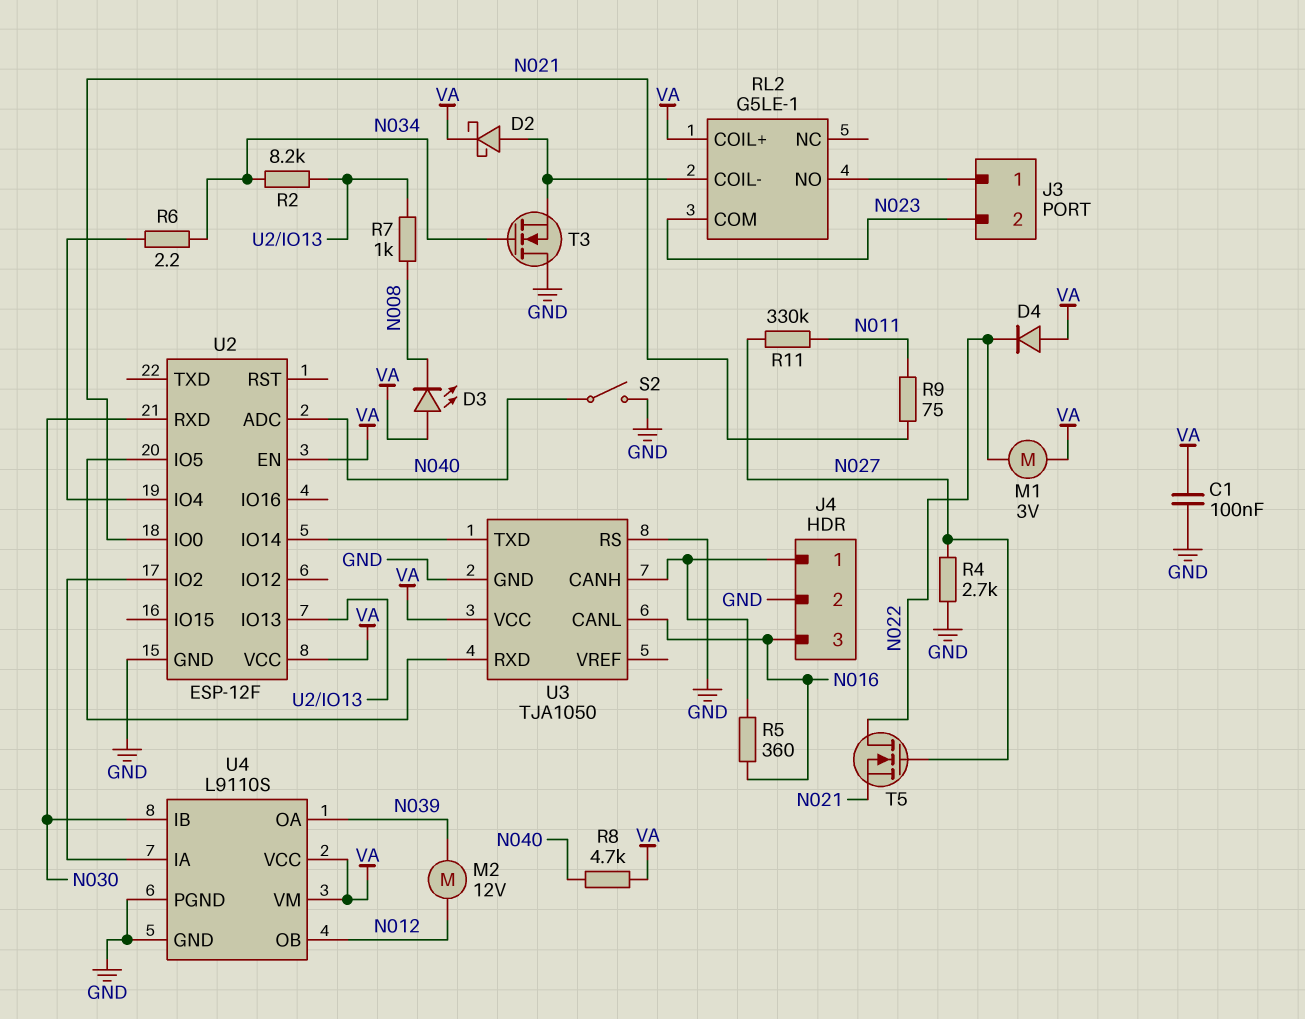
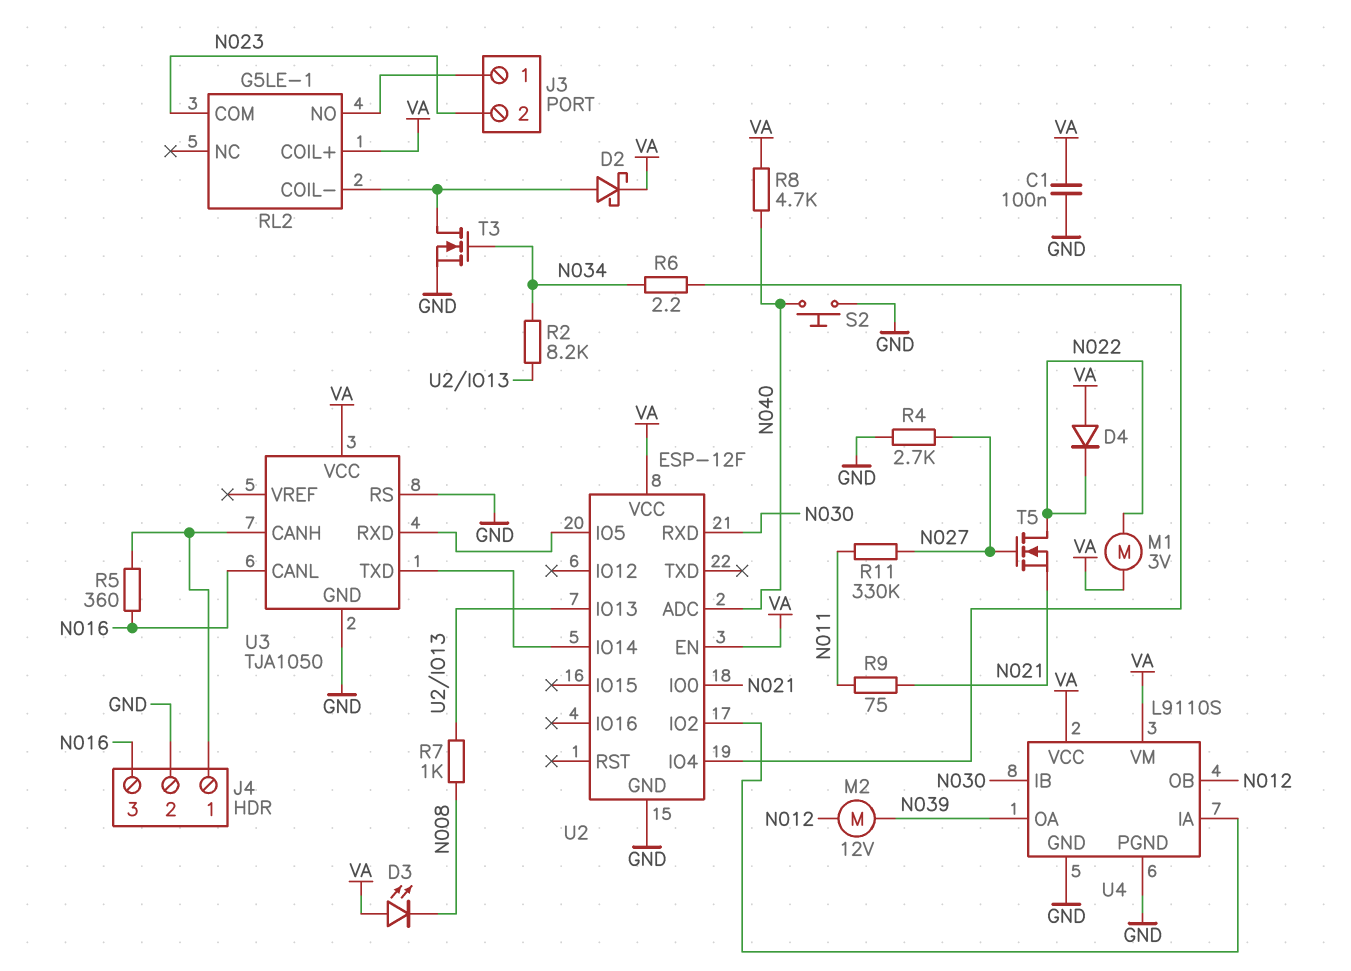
S2: switch (GND, N040) -> button (GND, N040)
T3: NMOS (G N034, D GND, S RL2/COIL-) -> NMOS (G N034, D RL2/COIL-, S GND)

